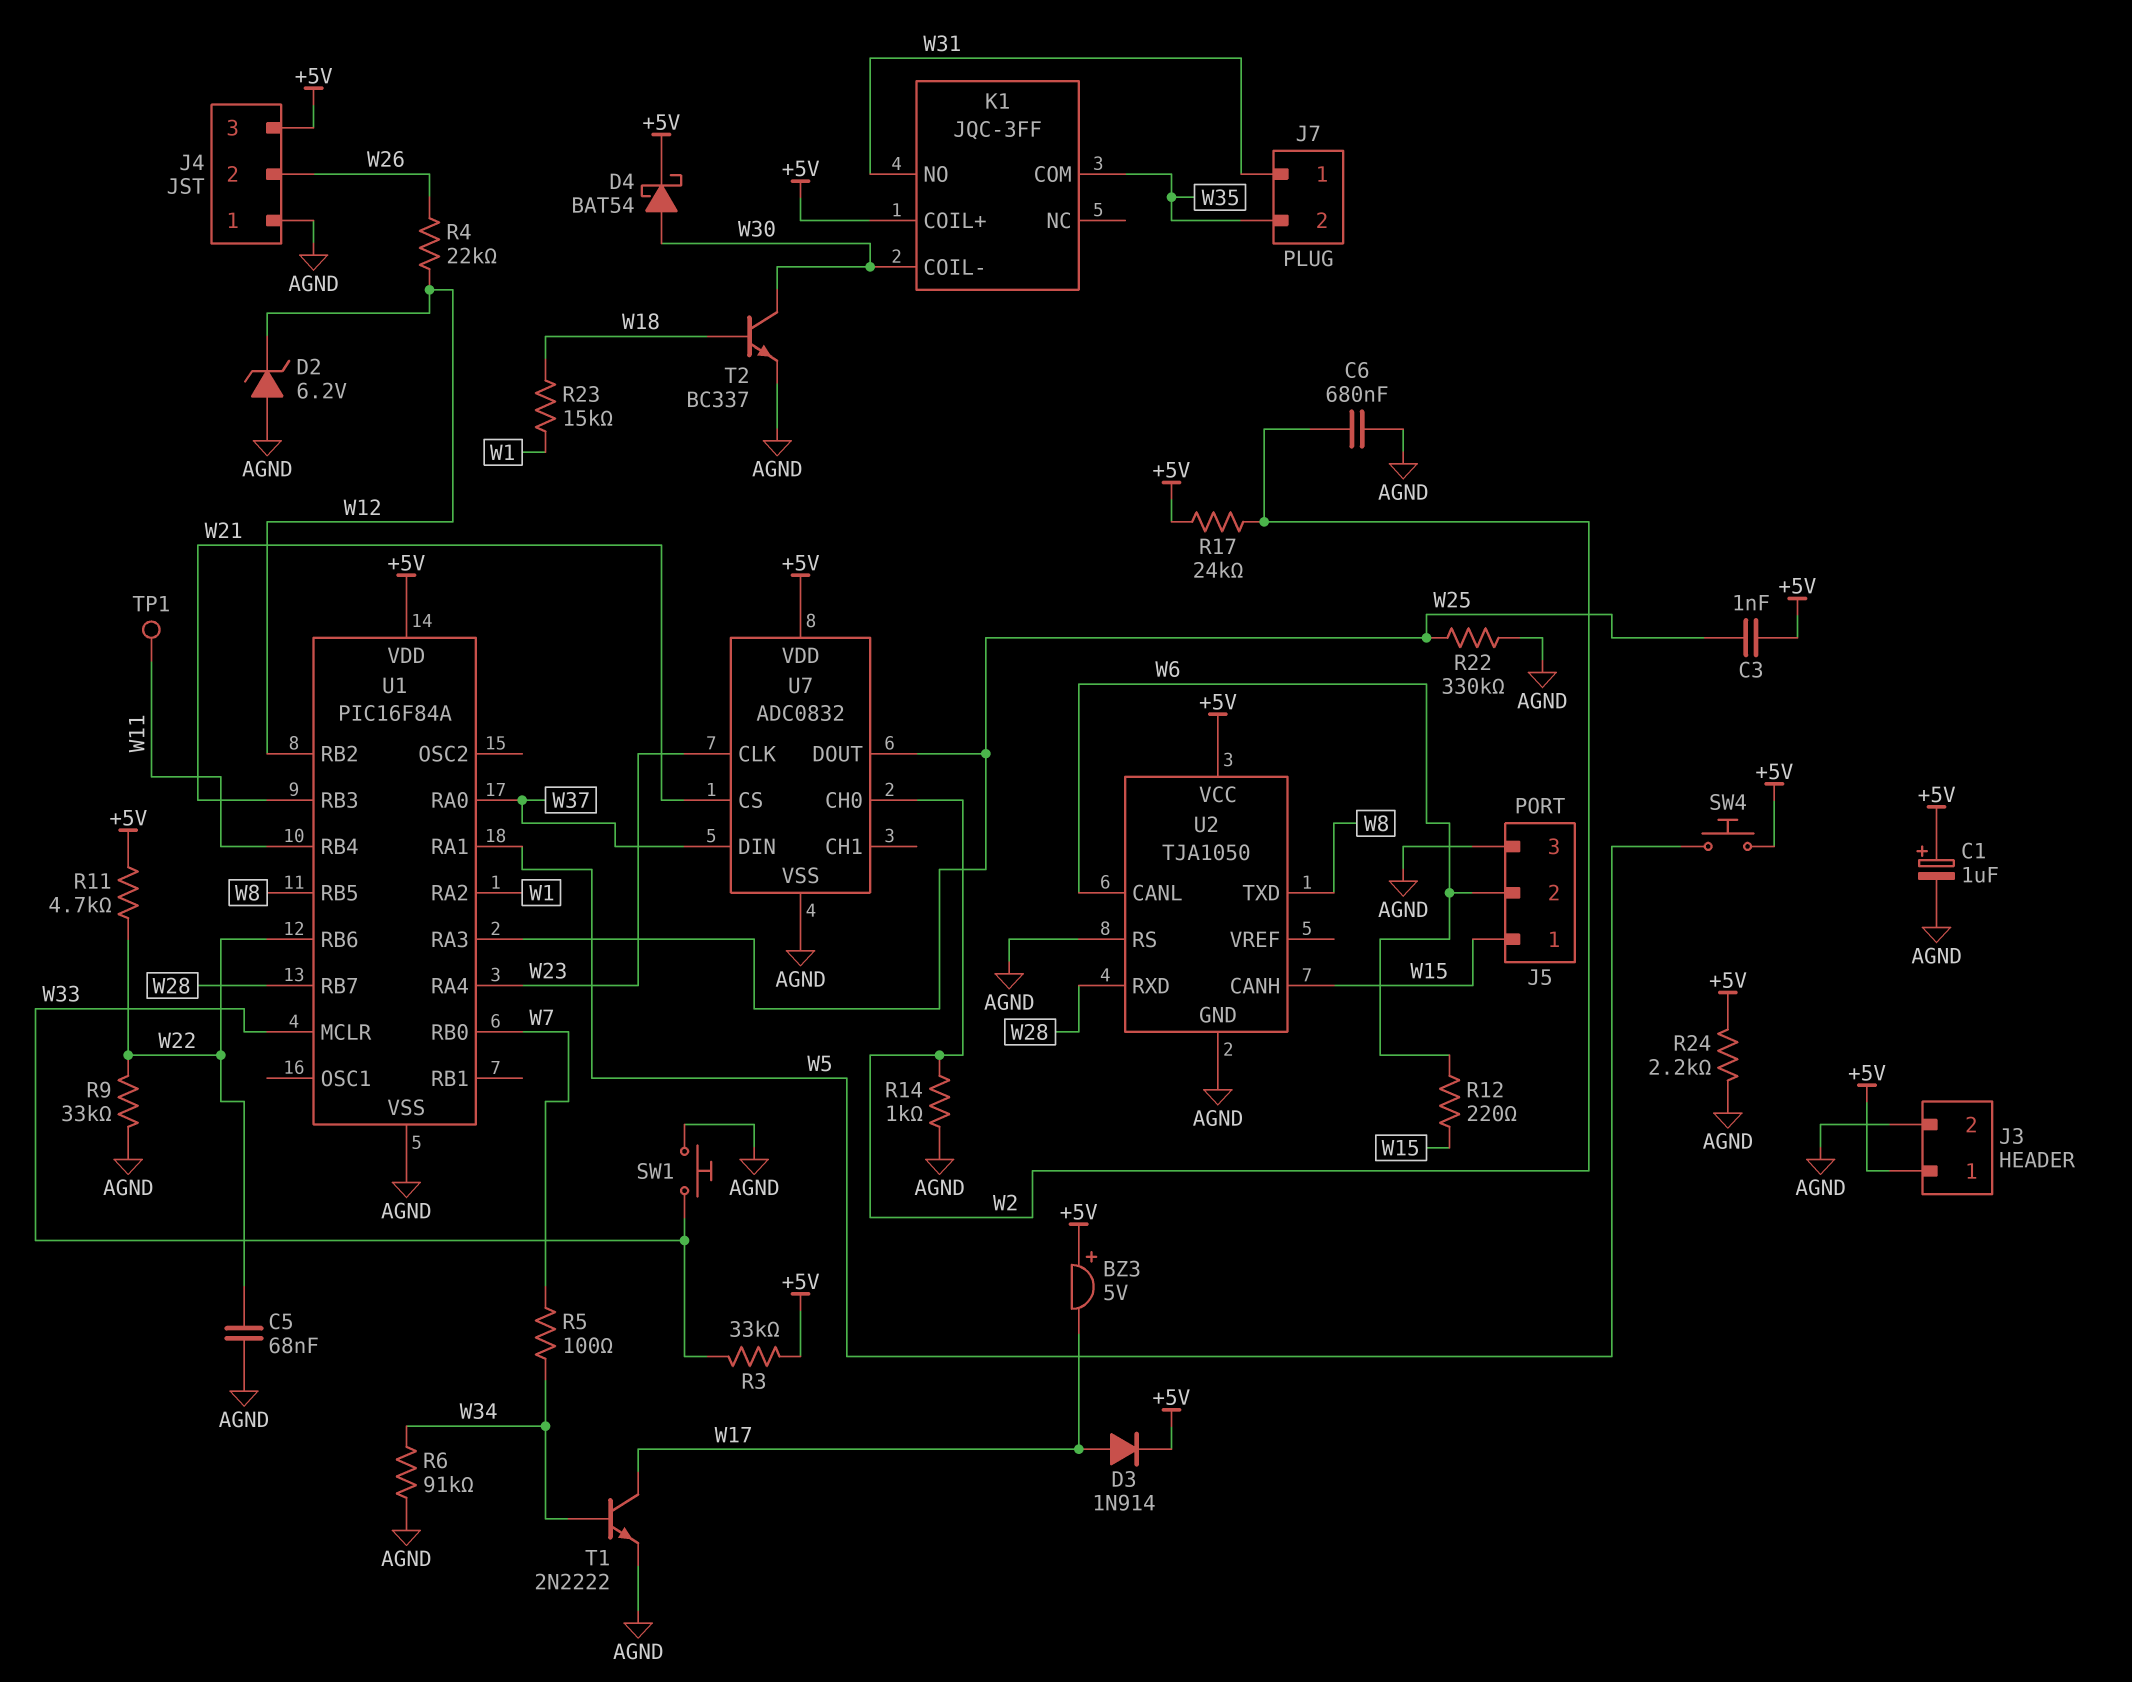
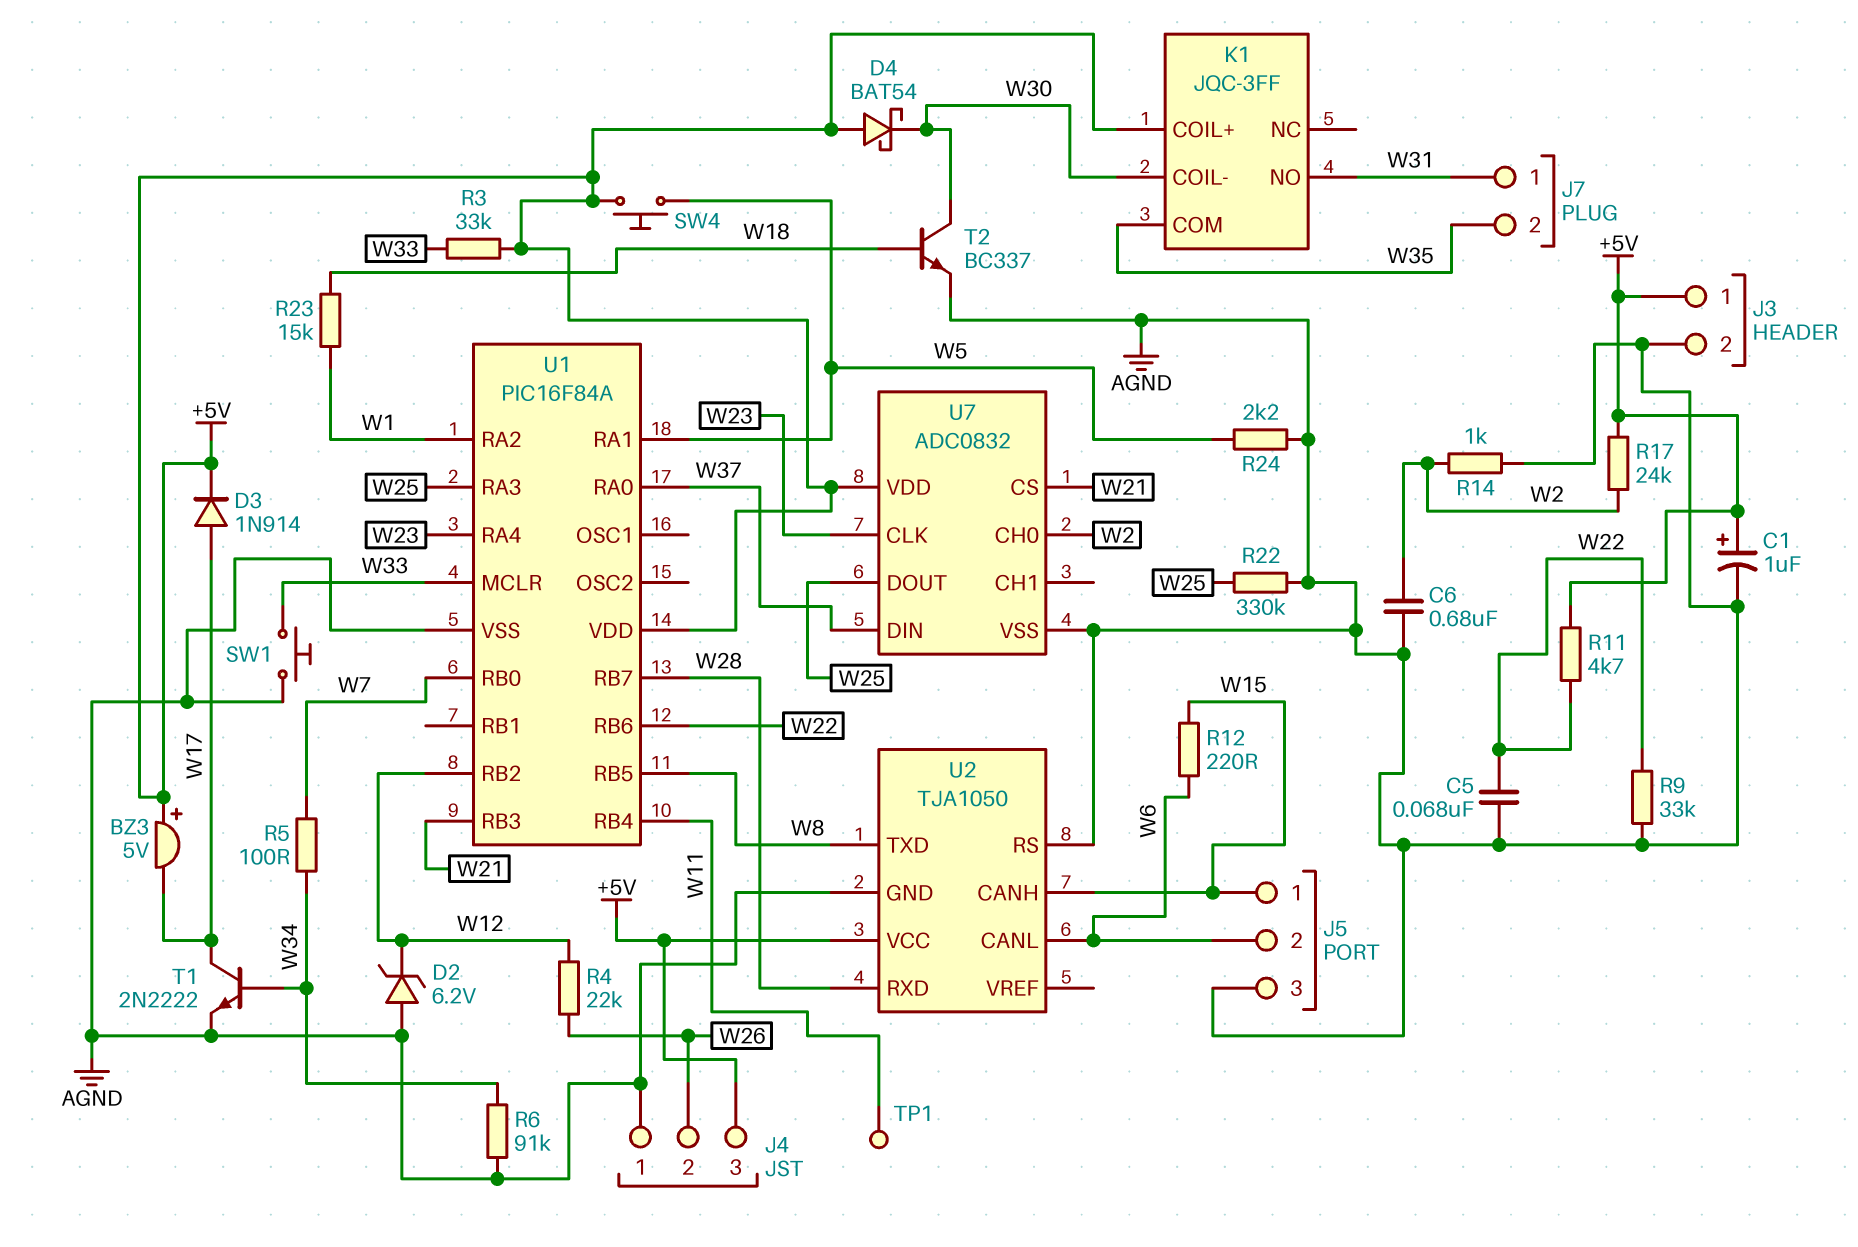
C3: 1nF (+5V, W25) -> none
D4: schottky BAT54 (A W30, K +5V) -> schottky BAT54 (A +5V, K W30)
R24: 2.2k (+5V, AGND) -> 2.2k (AGND, W5)

